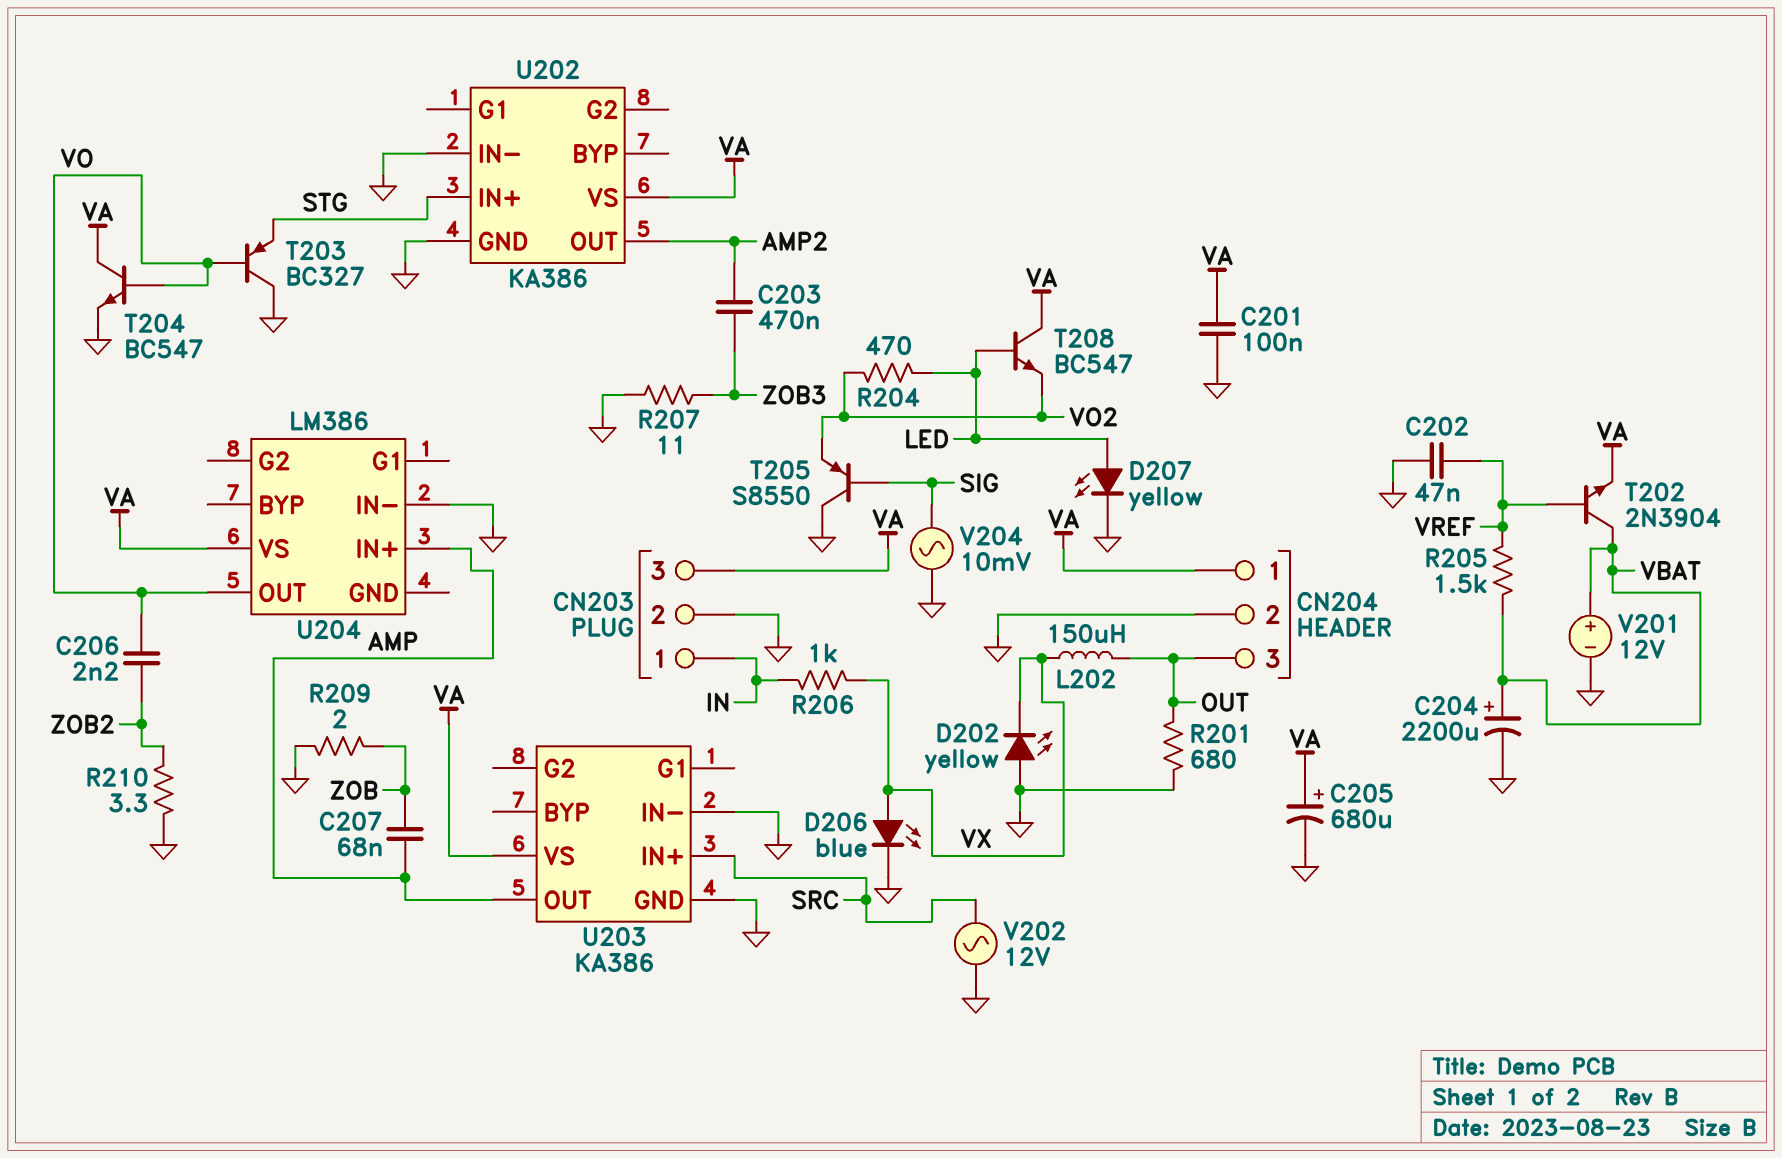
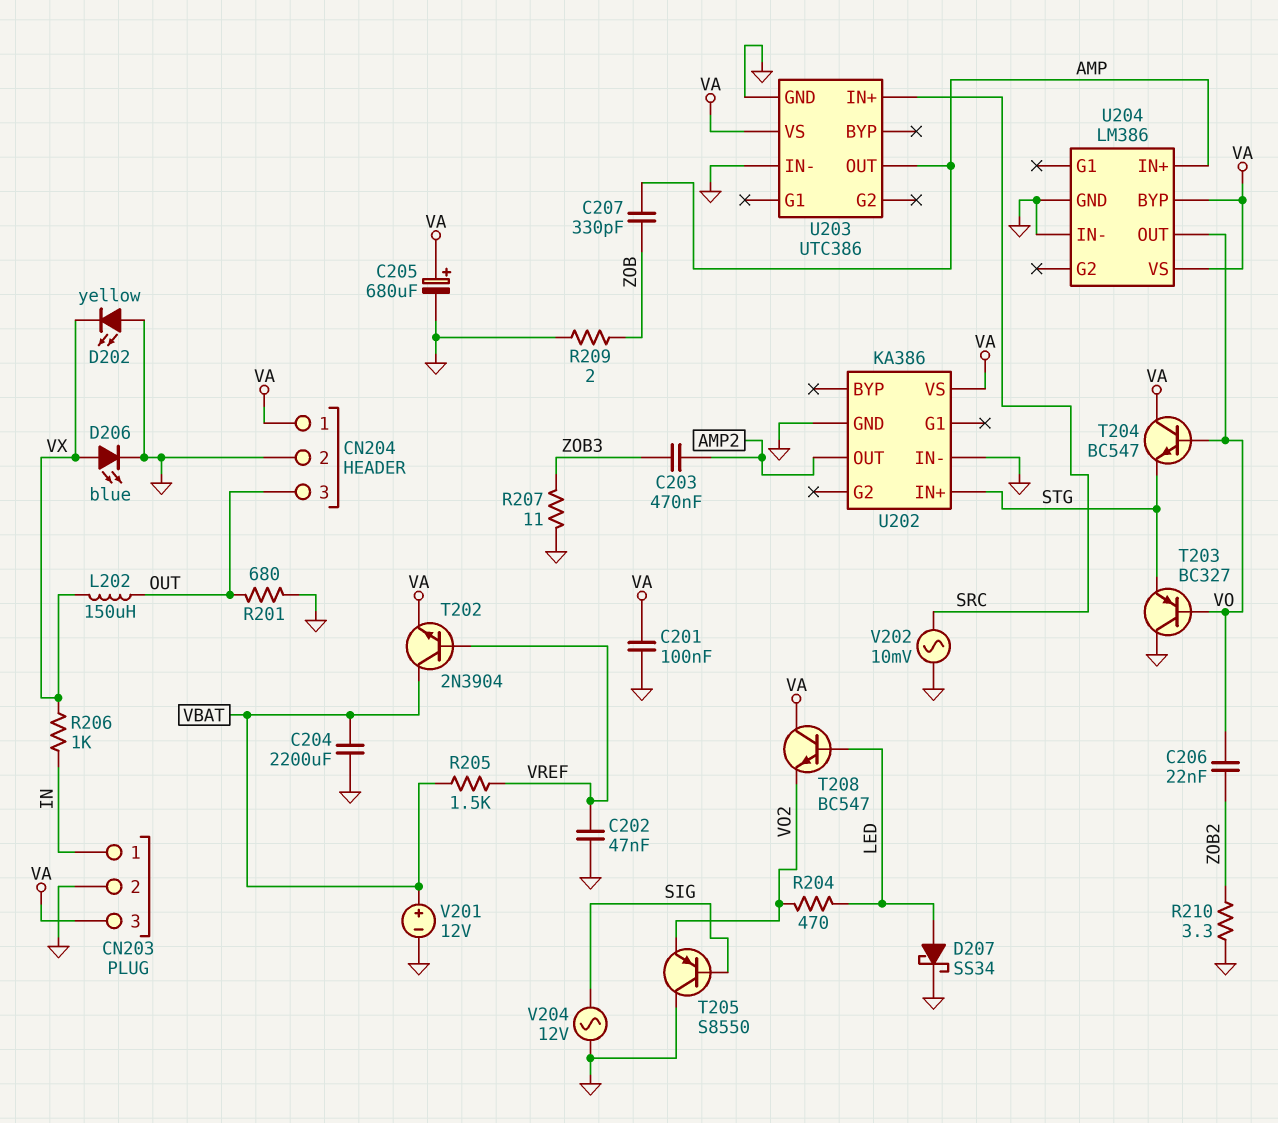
C204: 2200uF (plus VBAT, minus GND) -> 2200uF (GND, VBAT)
C206: 2.2nF (VO, ZOB2) -> 22nF (VO, ZOB2)
C207: 68nF (AMP, ZOB) -> 330pF (AMP, ZOB)
D207: LED yellow (A LED, K GND) -> schottky SS34 (A LED, K GND)
T204: NPN BC547 (B VO, C VA, E GND) -> NPN BC547 (B VO, C VA, E STG)
U203: KA386 -> UTC386
U204 pin BYP: none -> VA
U204 pin GND: none -> GND
V202: AC 12V (GND, SRC) -> AC 10mV (GND, SRC)
V204: AC 10mV (GND, SIG) -> AC 12V (GND, SIG)

